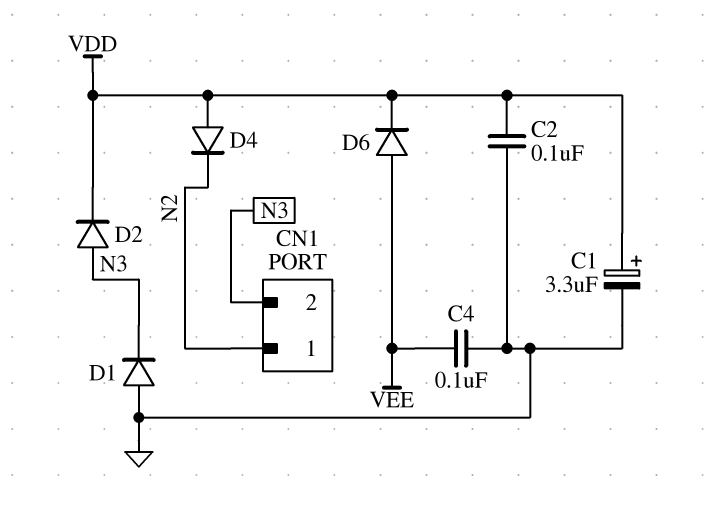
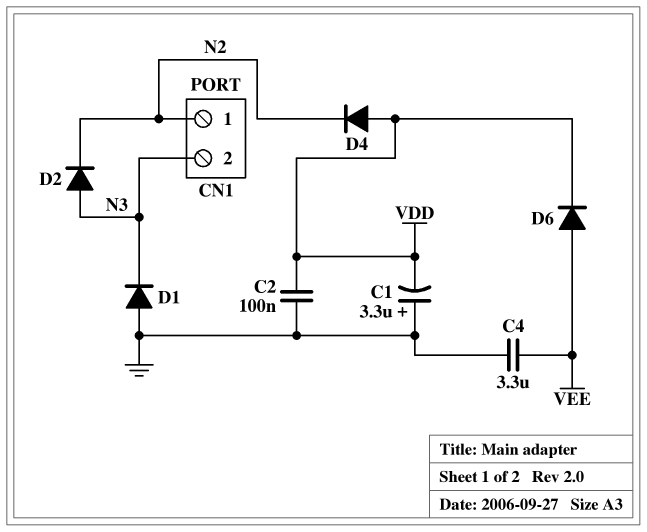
C1: 3.3uF (plus VDD, minus GND) -> 3.3uF (plus GND, minus VDD)
C4: 100nF (GND, VEE) -> 3.3uF (GND, VEE)
D2: diode (A N3, K VDD) -> diode (A N3, K N2)

